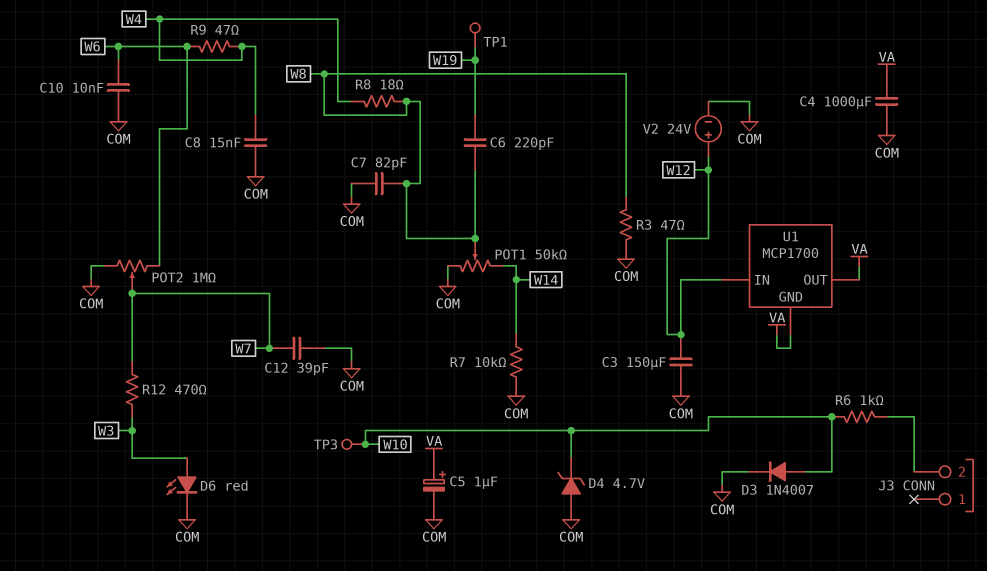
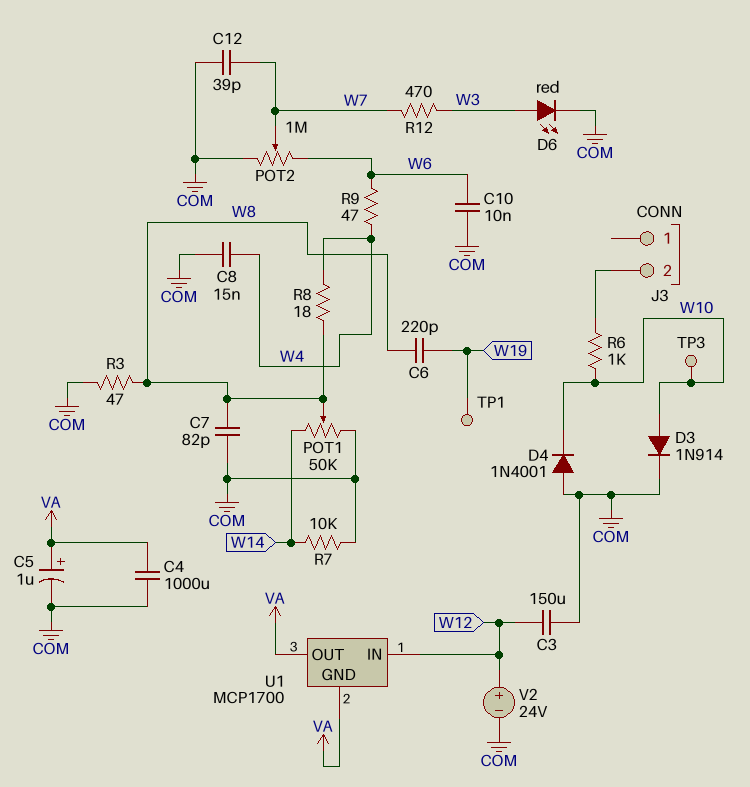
D3: diode 1N4007 (A W10, K COM) -> diode 1N914 (A W10, K COM)
D4: zener 4.7V (A COM, K W10) -> diode 1N4001 (A COM, K W10)

